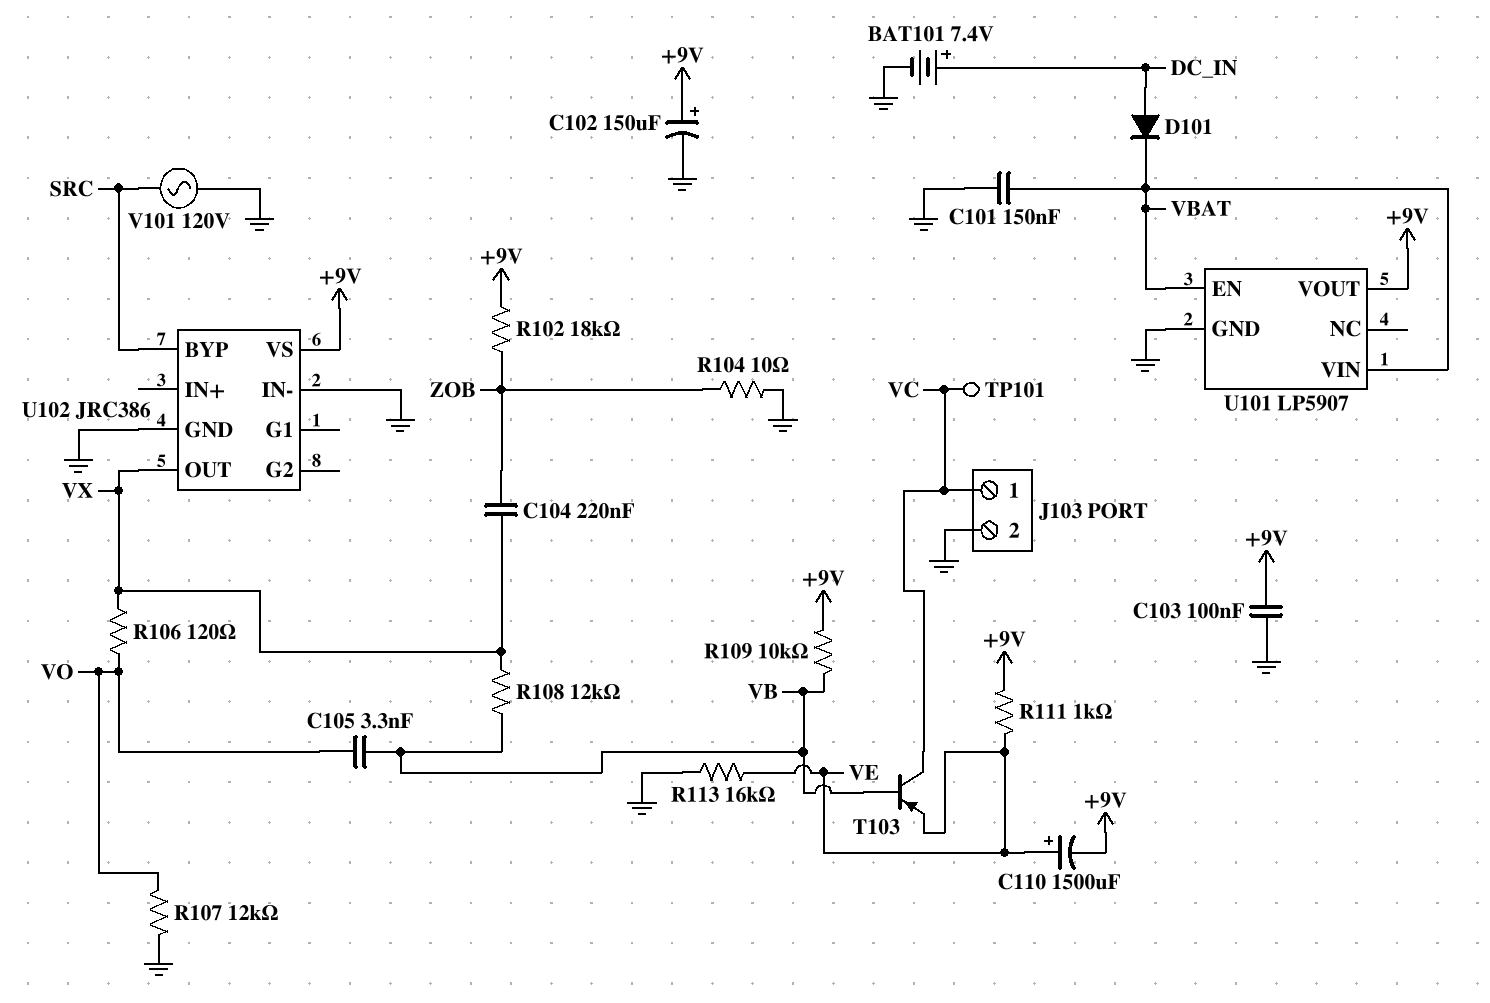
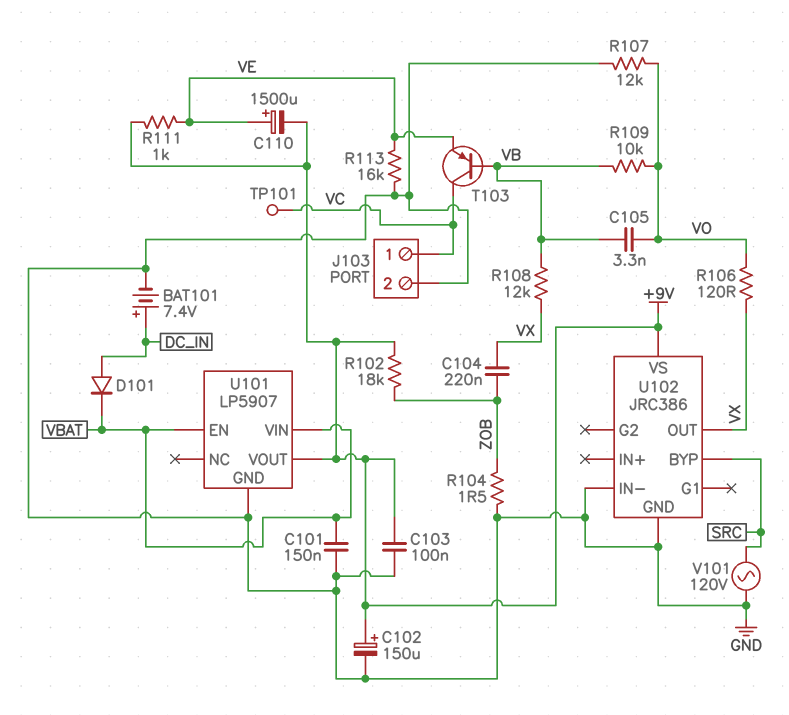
R104: 10 (GND, ZOB) -> 1.5 (GND, ZOB)
R109: 10k (+9V, VB) -> 10k (VB, VO)

